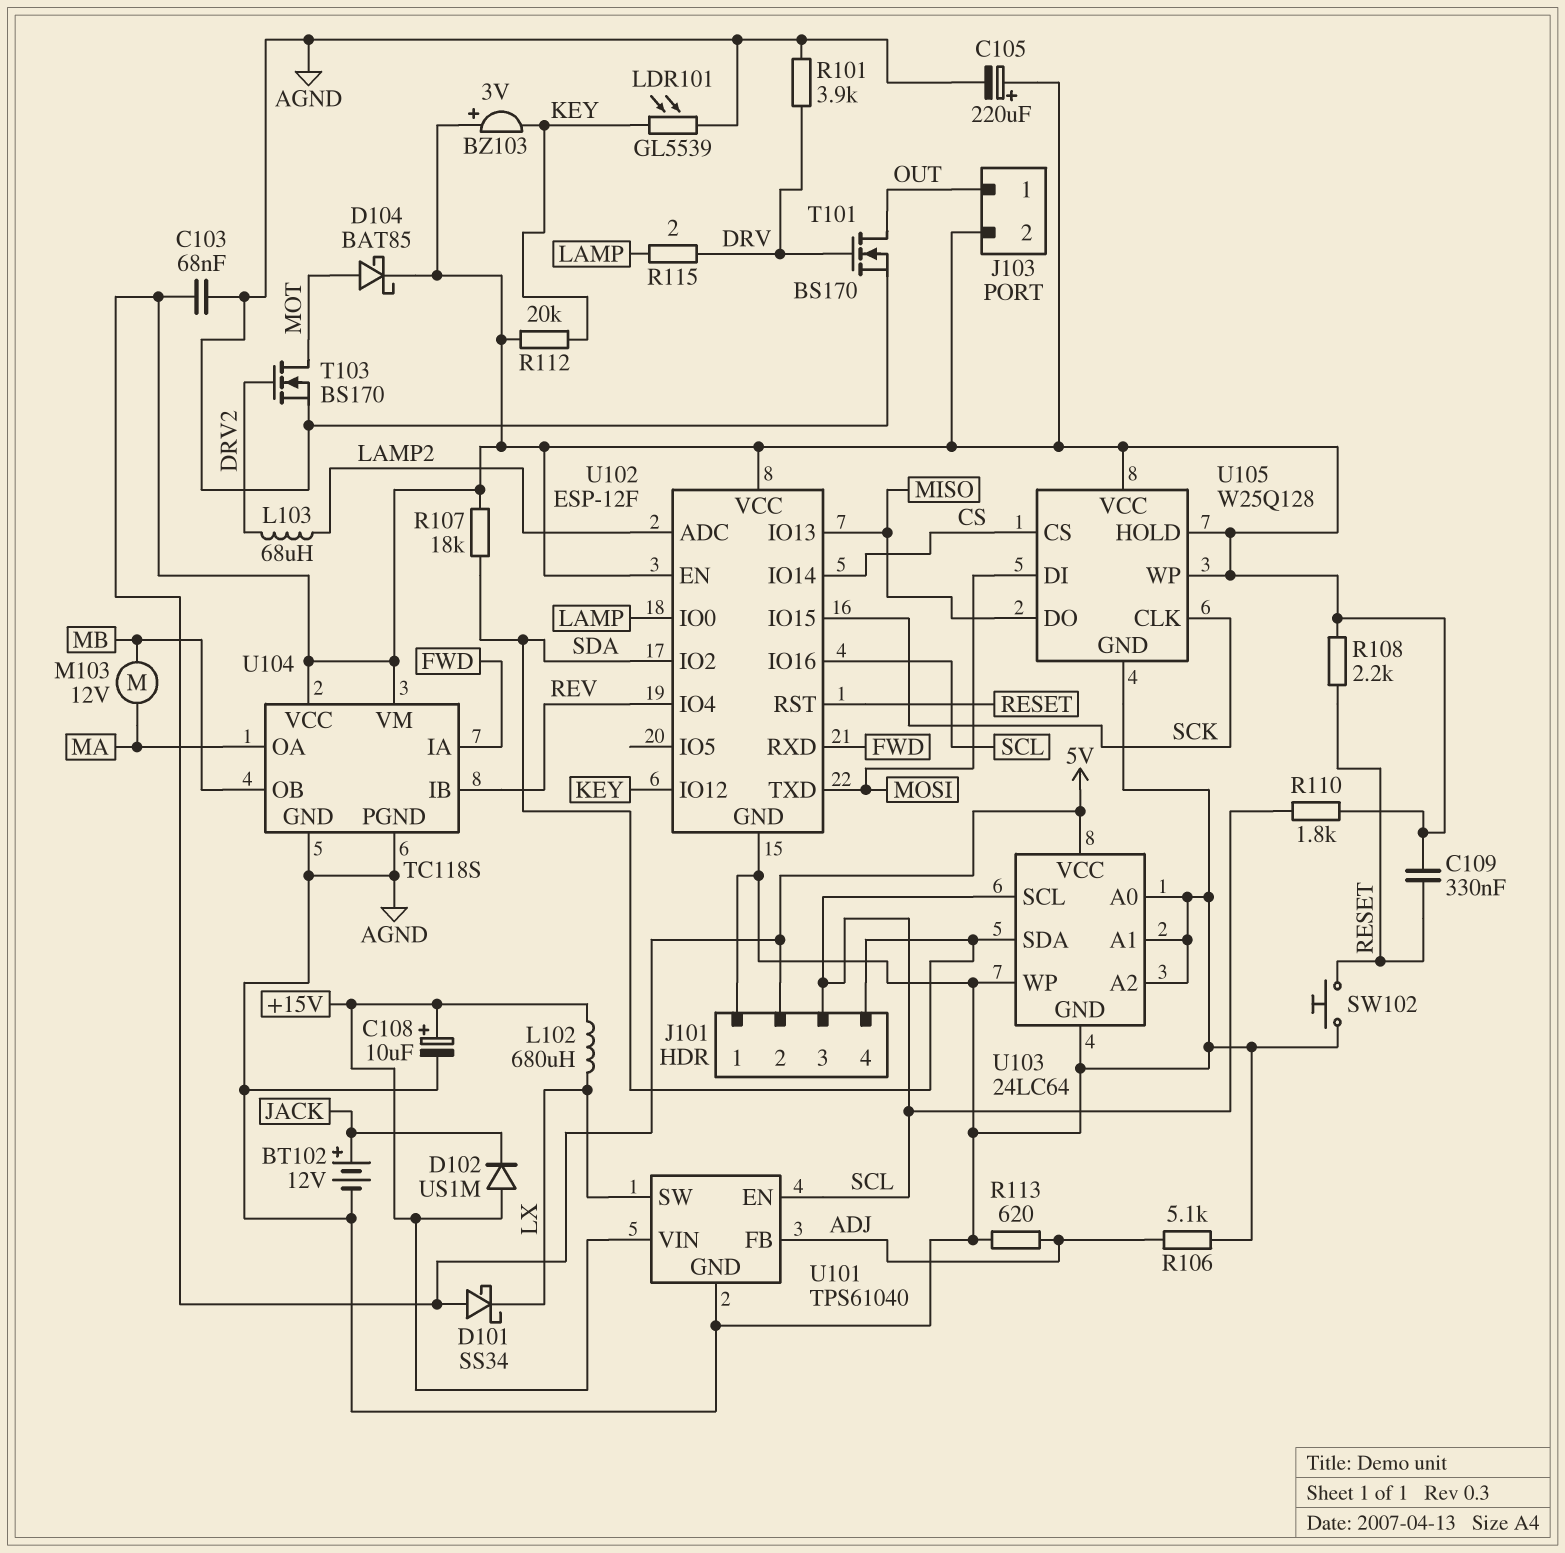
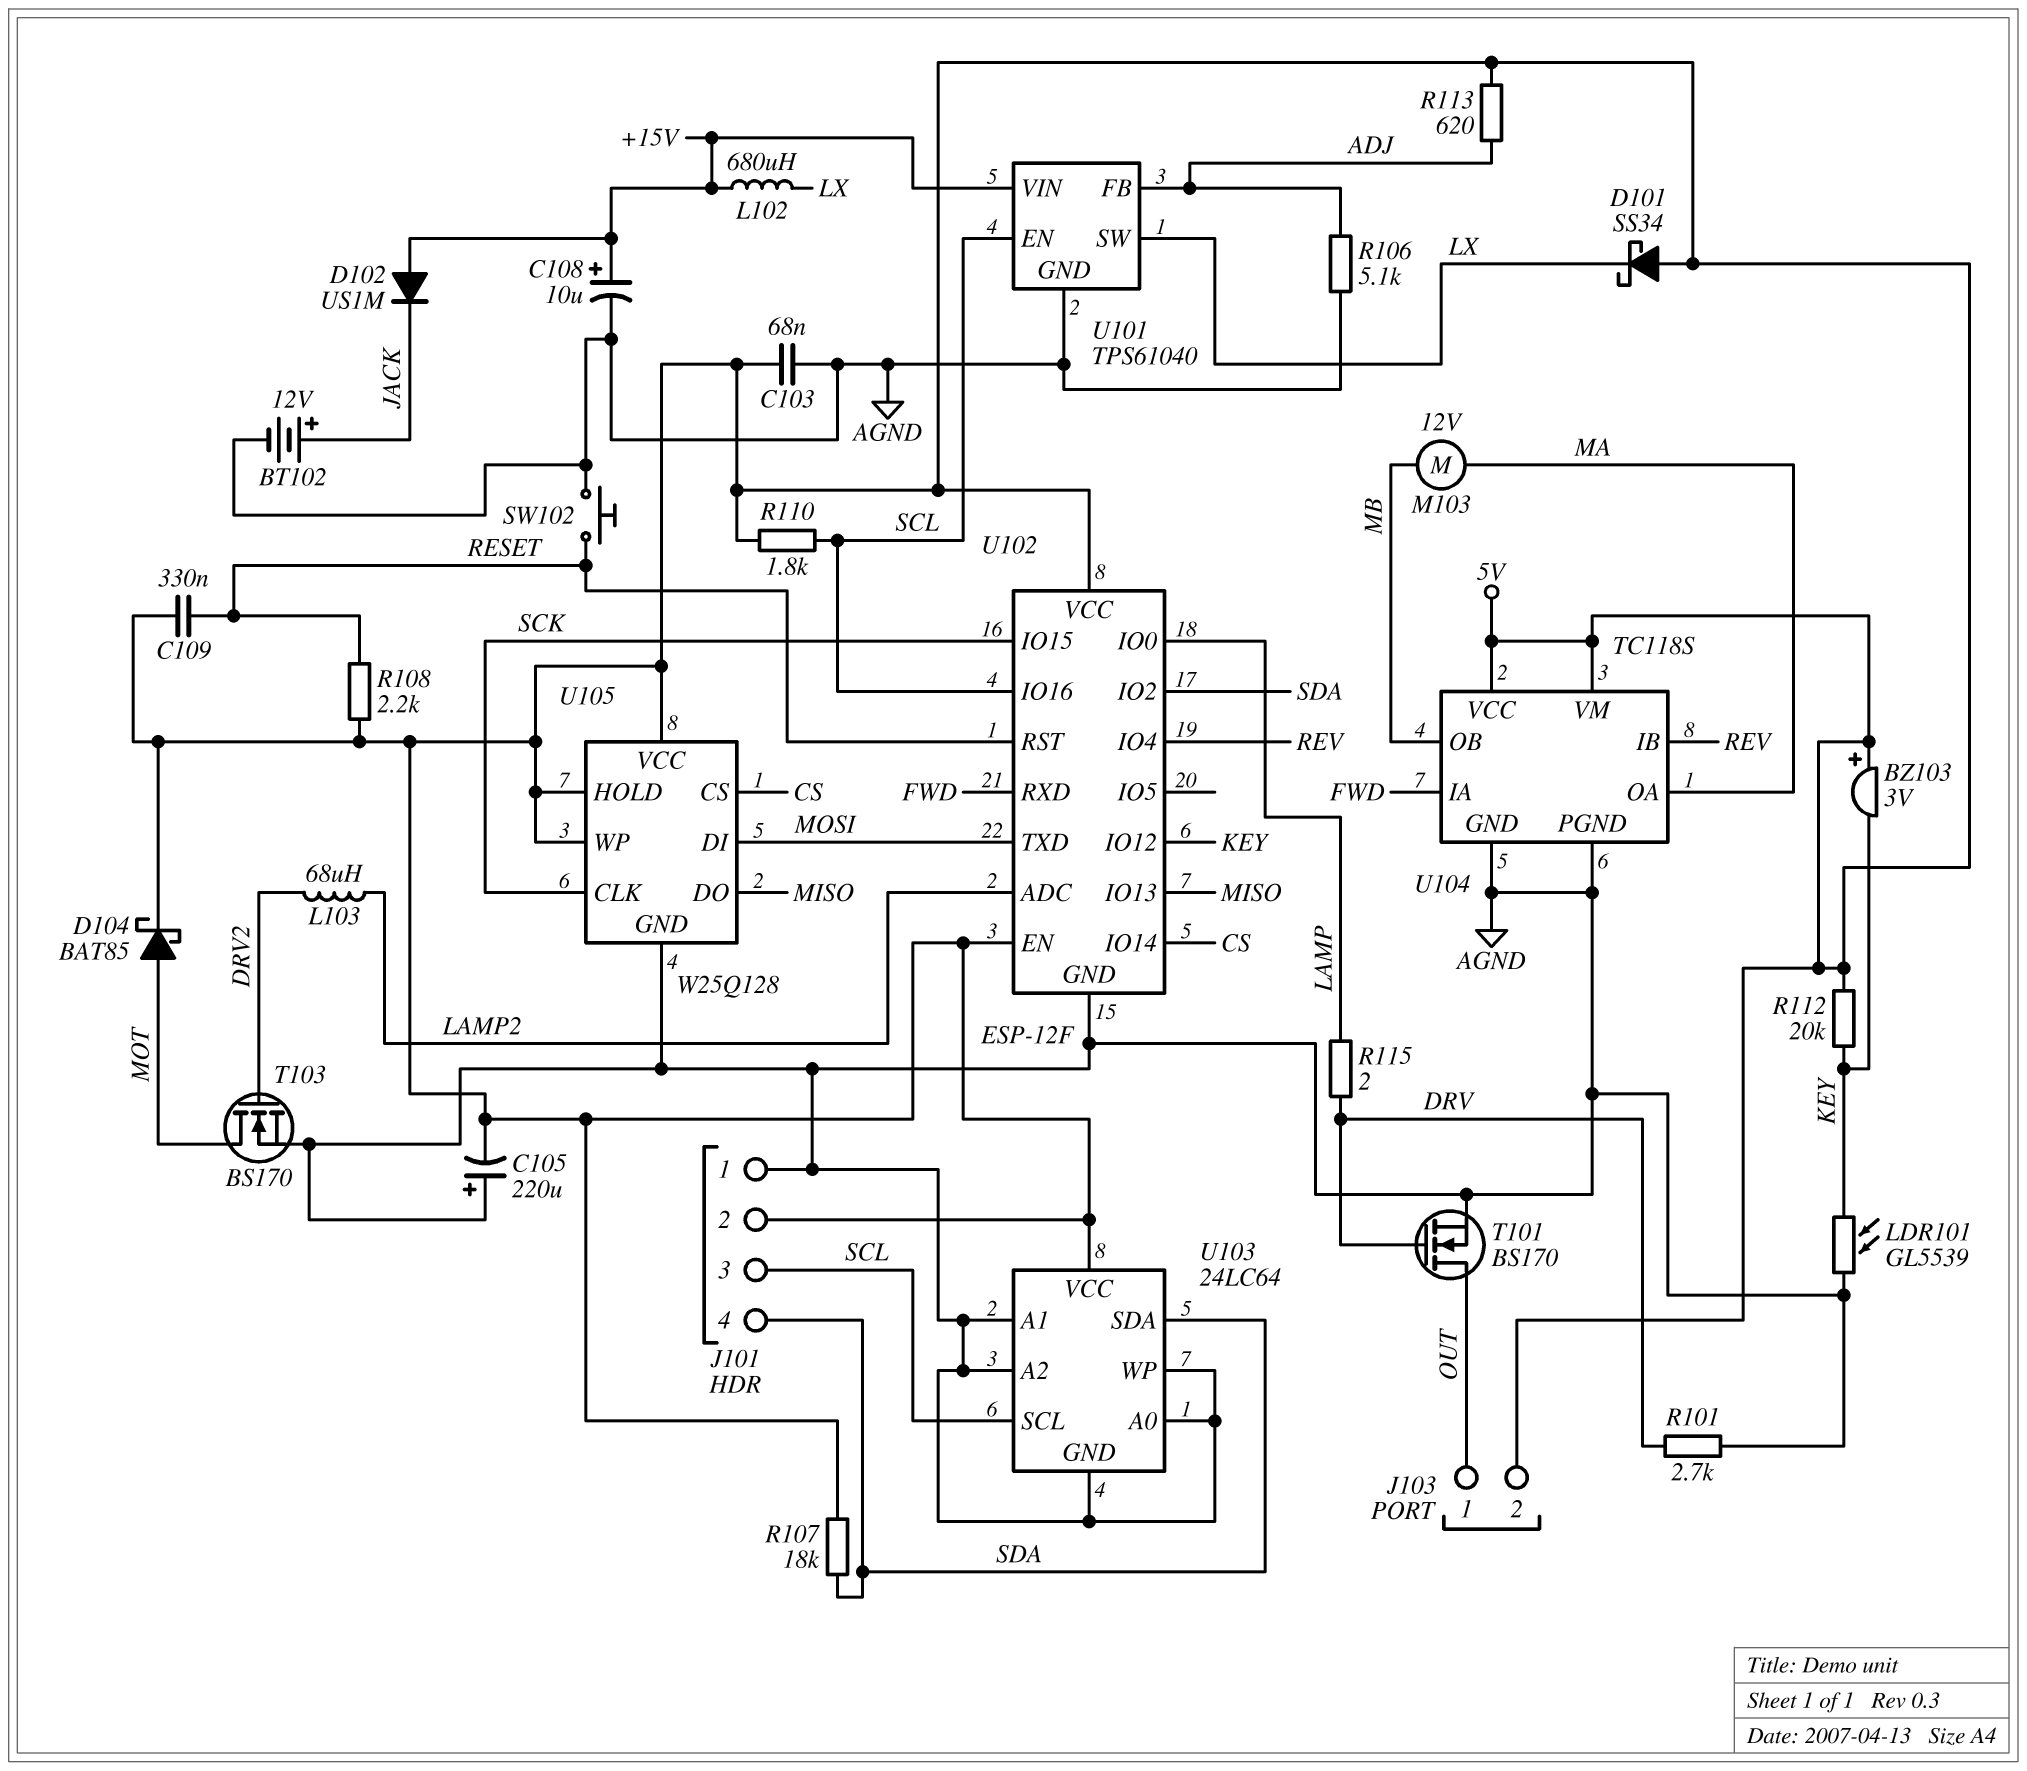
C105: 220uF (plus 5V, minus AGND) -> 220uF (plus AGND, minus 5V)
R101: 3.9k (AGND, DRV) -> 2.7k (AGND, DRV)
R113: 620 (ADJ, AGND) -> 620 (5V, ADJ)

